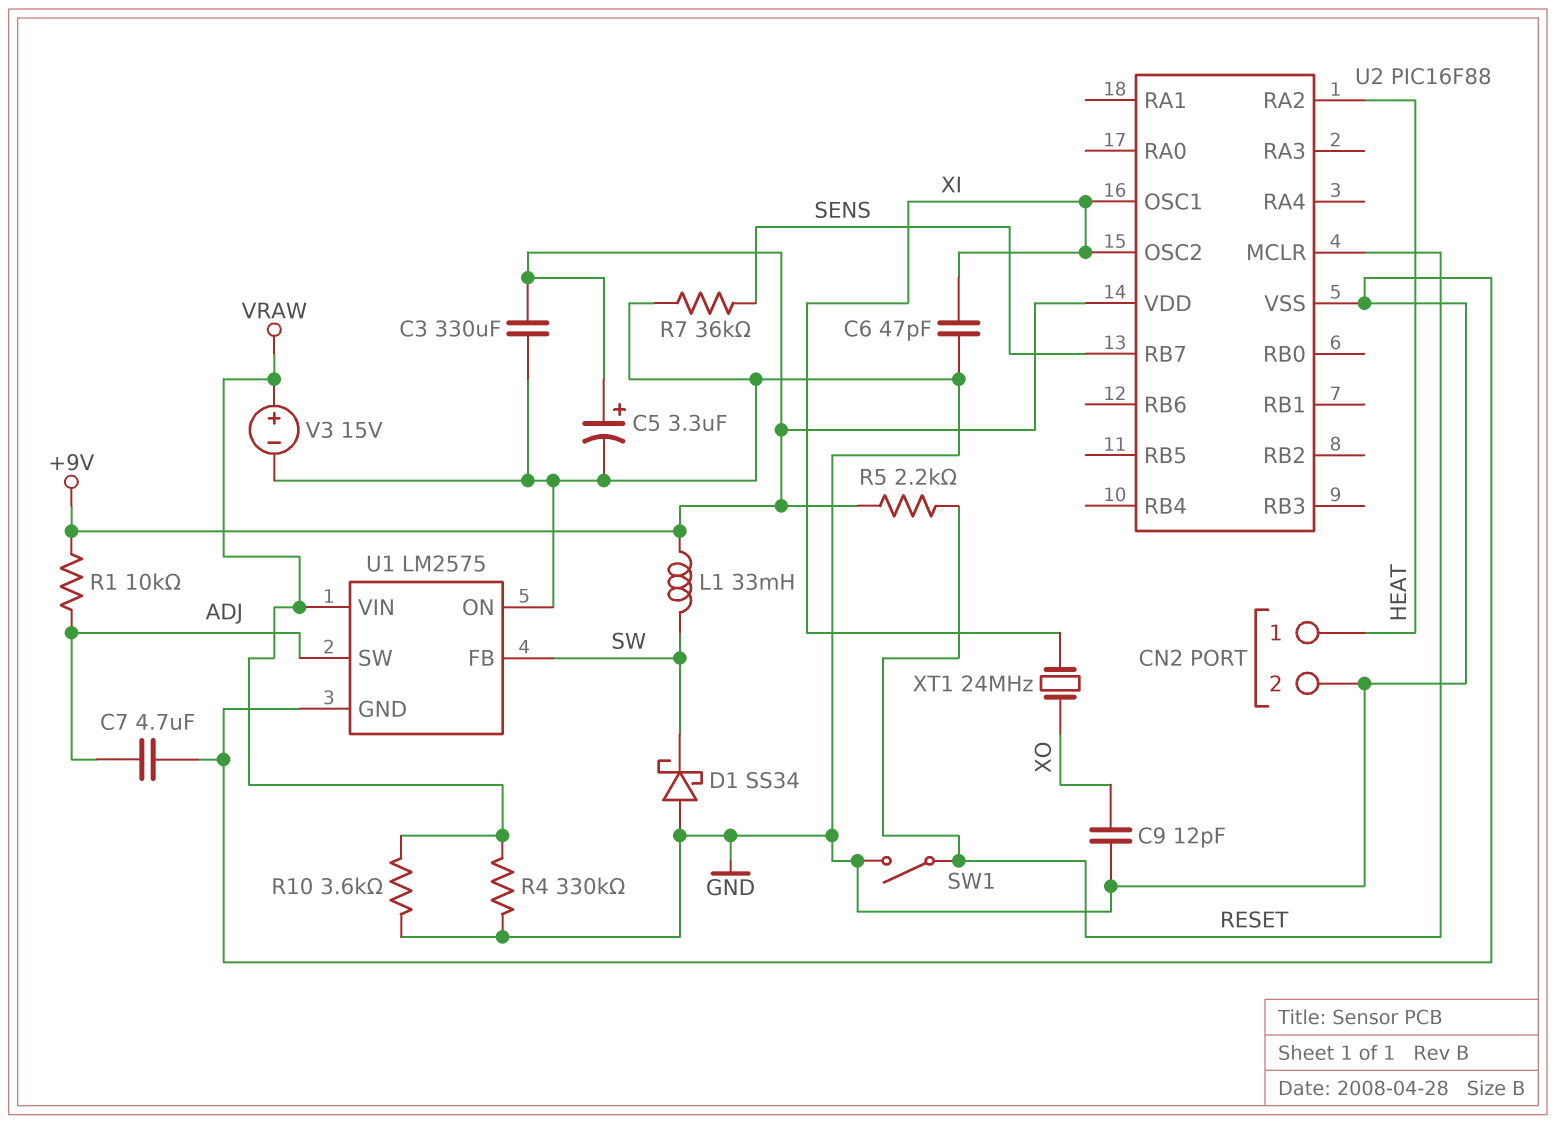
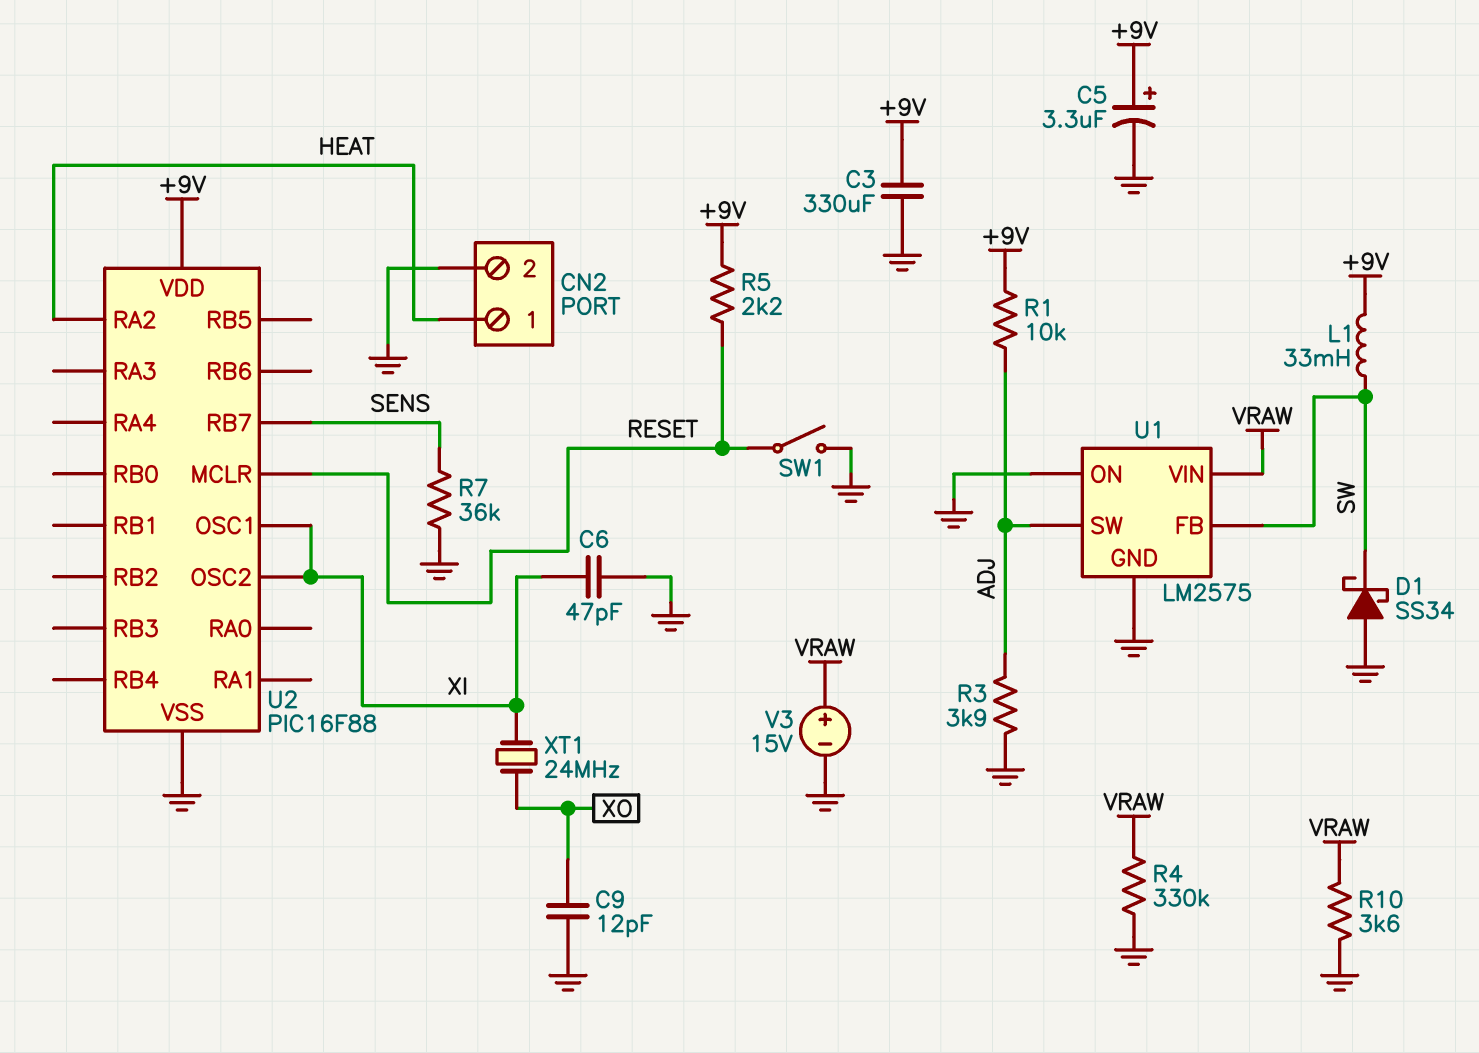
C7: 4.7uF (ADJ, GND) -> none
R3: none -> 3.9k (ADJ, GND)

